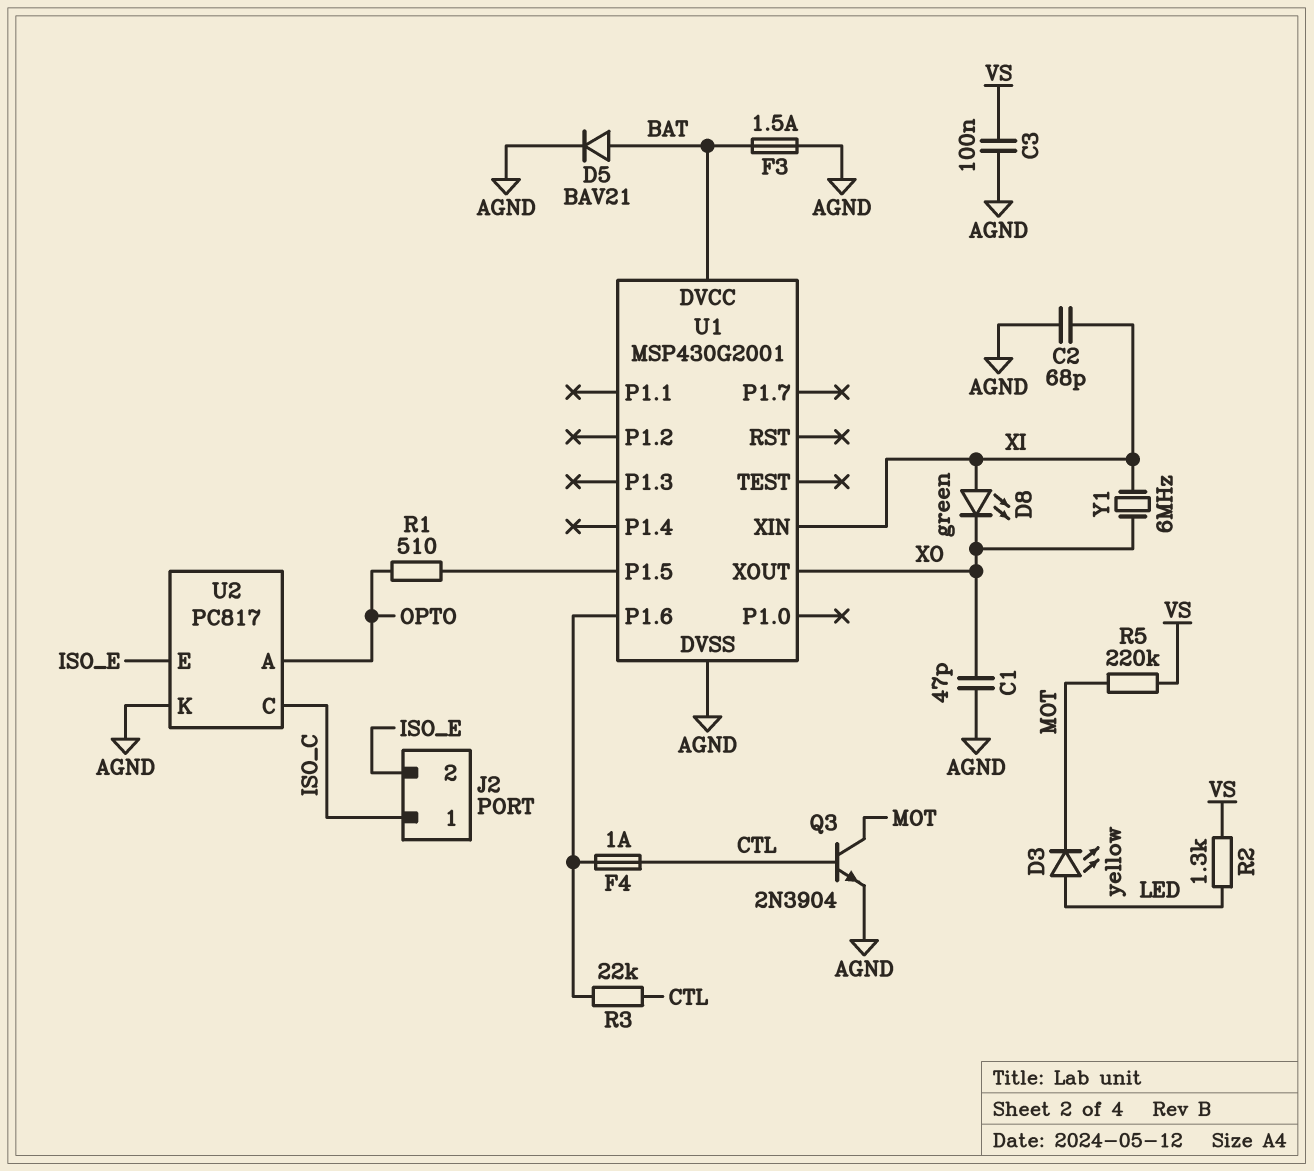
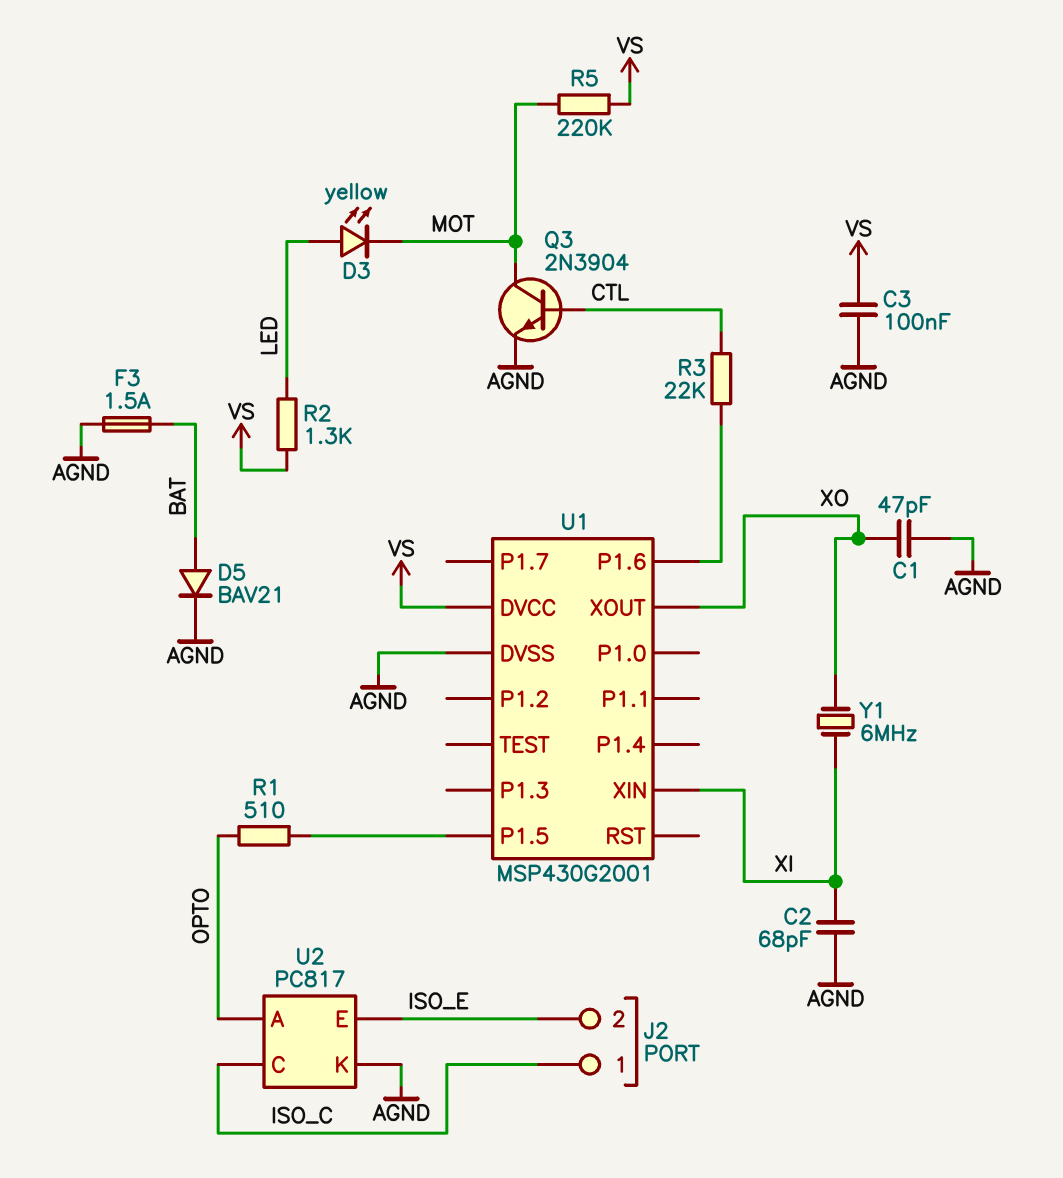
D8: LED green (A XI, K XO) -> none
F4: 1A (CTL, U1/P1.6) -> none
U1 pin DVCC: BAT -> VS

